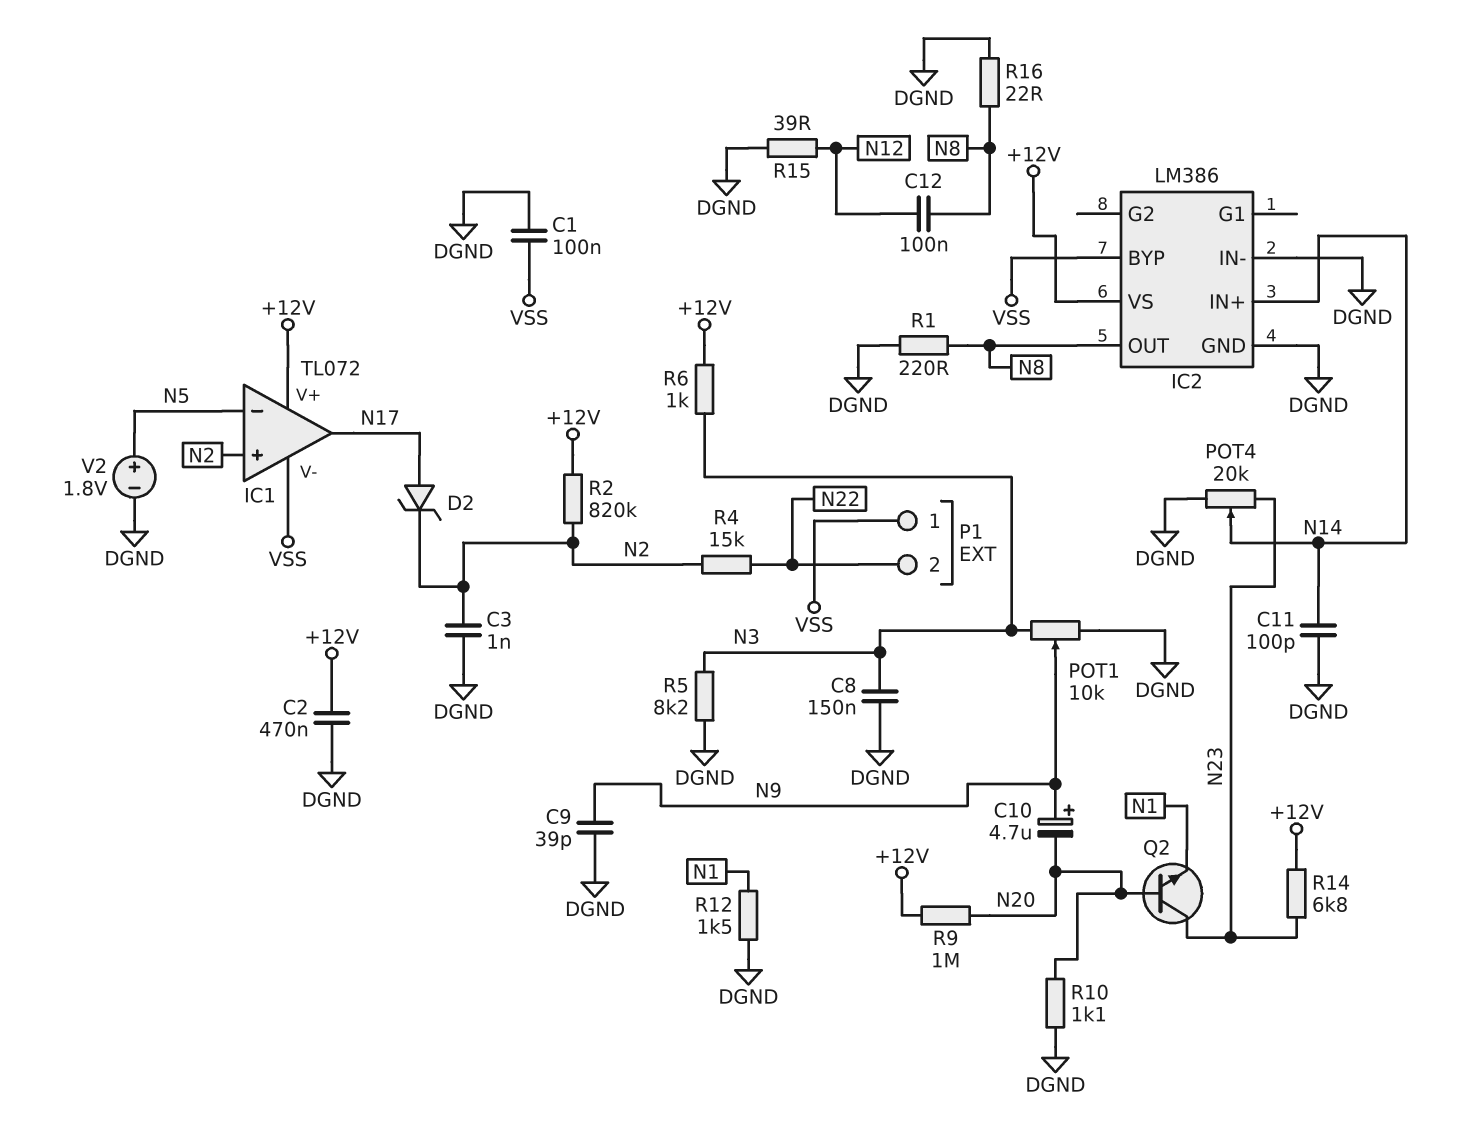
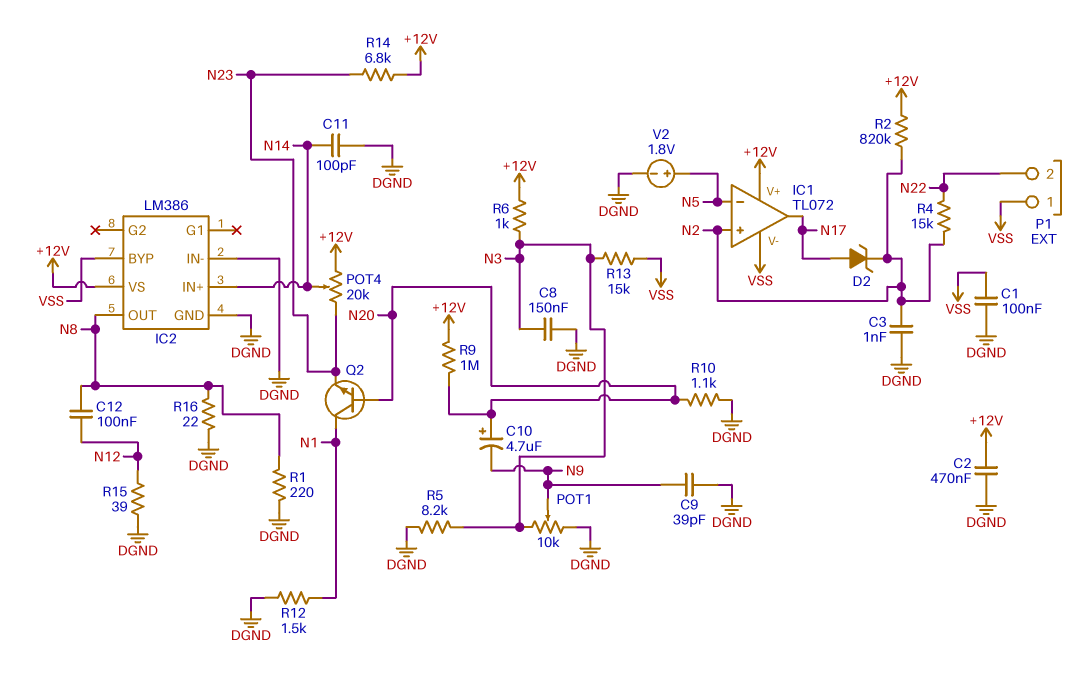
C10: 4.7uF (plus N9, minus N20) -> 4.7uF (plus N20, minus N9)
POT4: 20k (DGND, N23, wiper N14) -> 20k (+12V, N23, wiper N14)
Q2: NPN (B N20, C N23, E N1) -> NPN (B N20, C N1, E N23)
R13: none -> 15k (N3, VSS)

